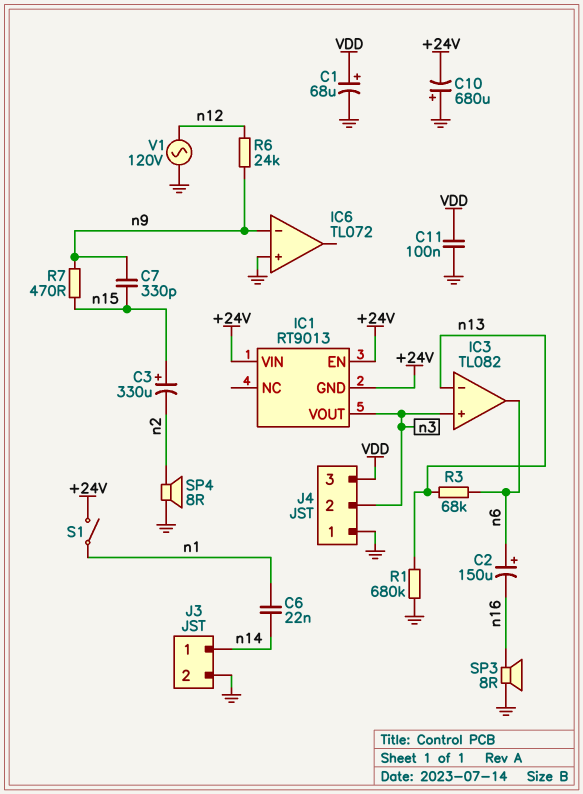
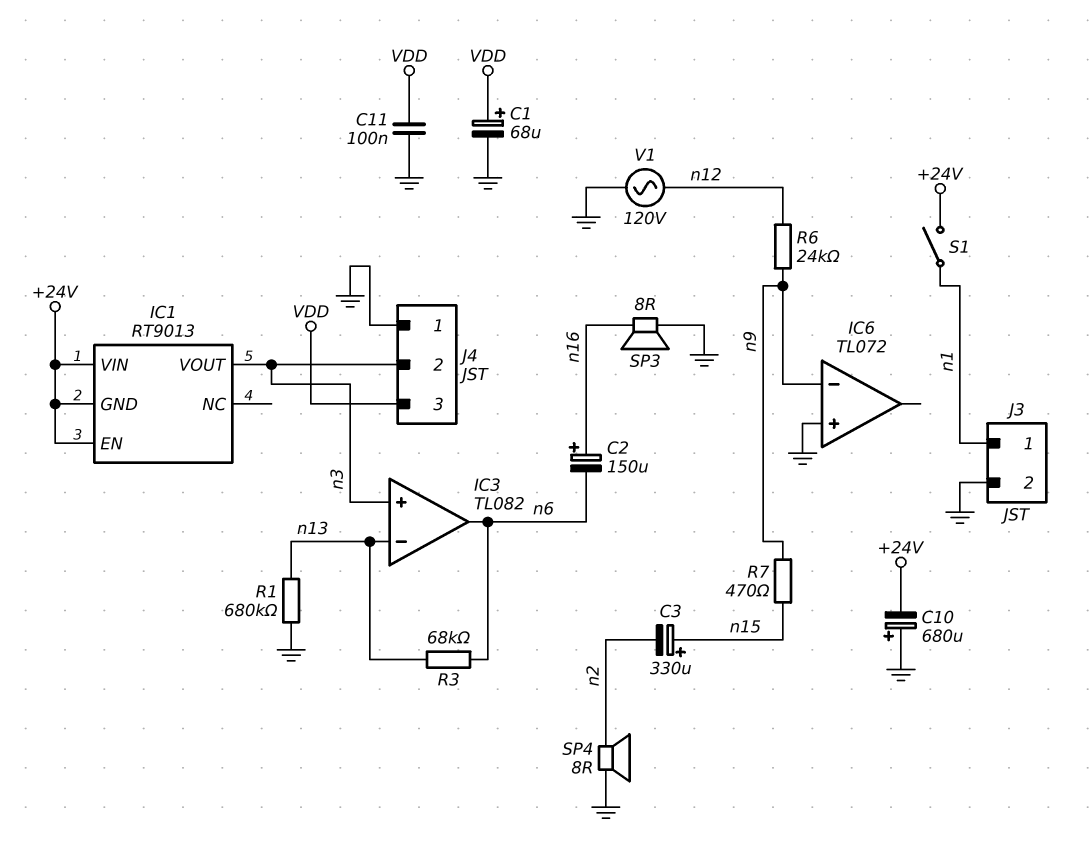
C2: 150uF (plus n6, minus n16) -> 150uF (plus n16, minus n6)
C6: 22nF (n1, n14) -> none
C7: 330pF (n9, n15) -> none
J3 pin 1: n14 -> n1

